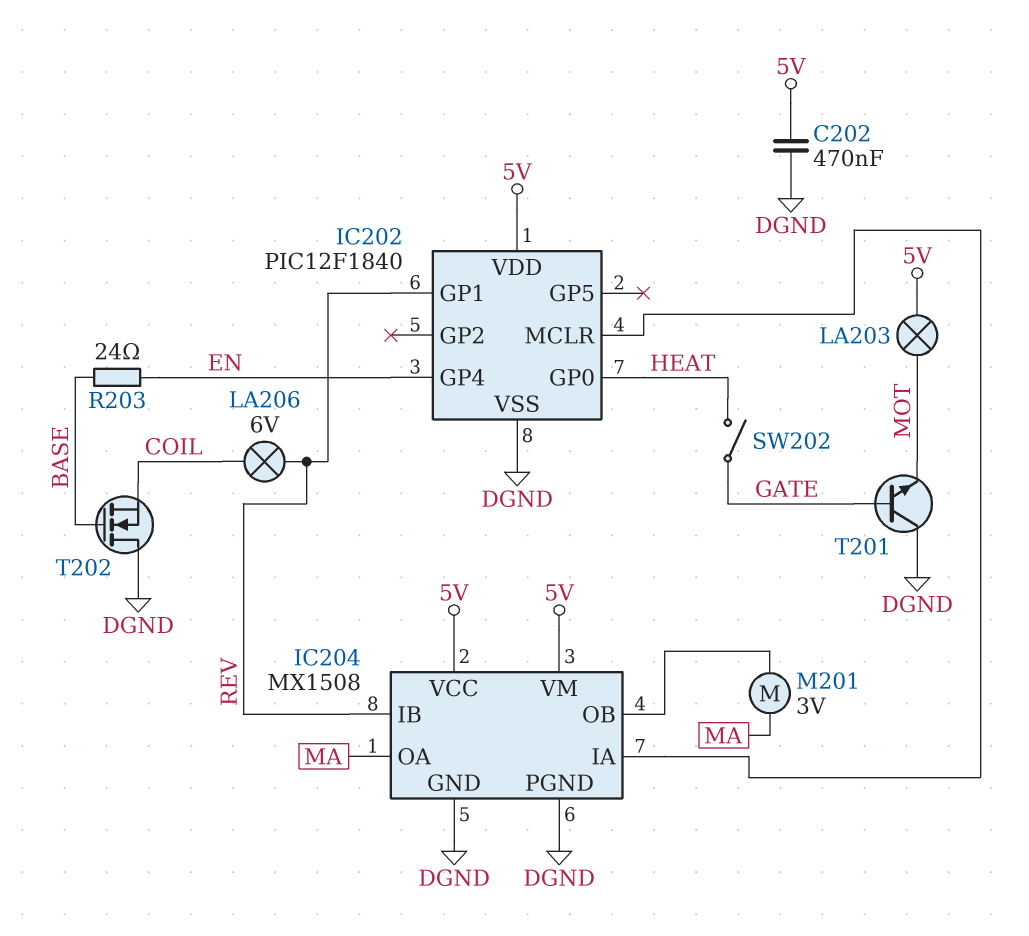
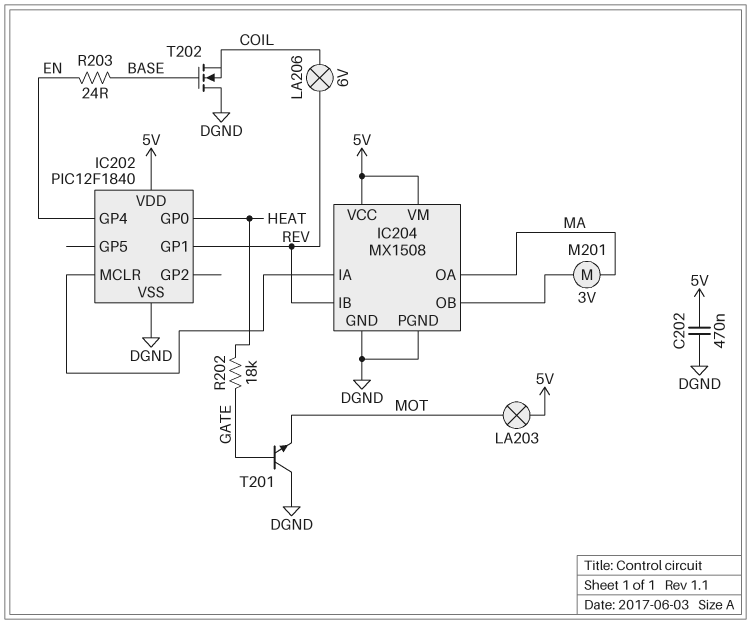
R202: none -> 18k (GATE, HEAT)
SW202: switch (GATE, HEAT) -> none

